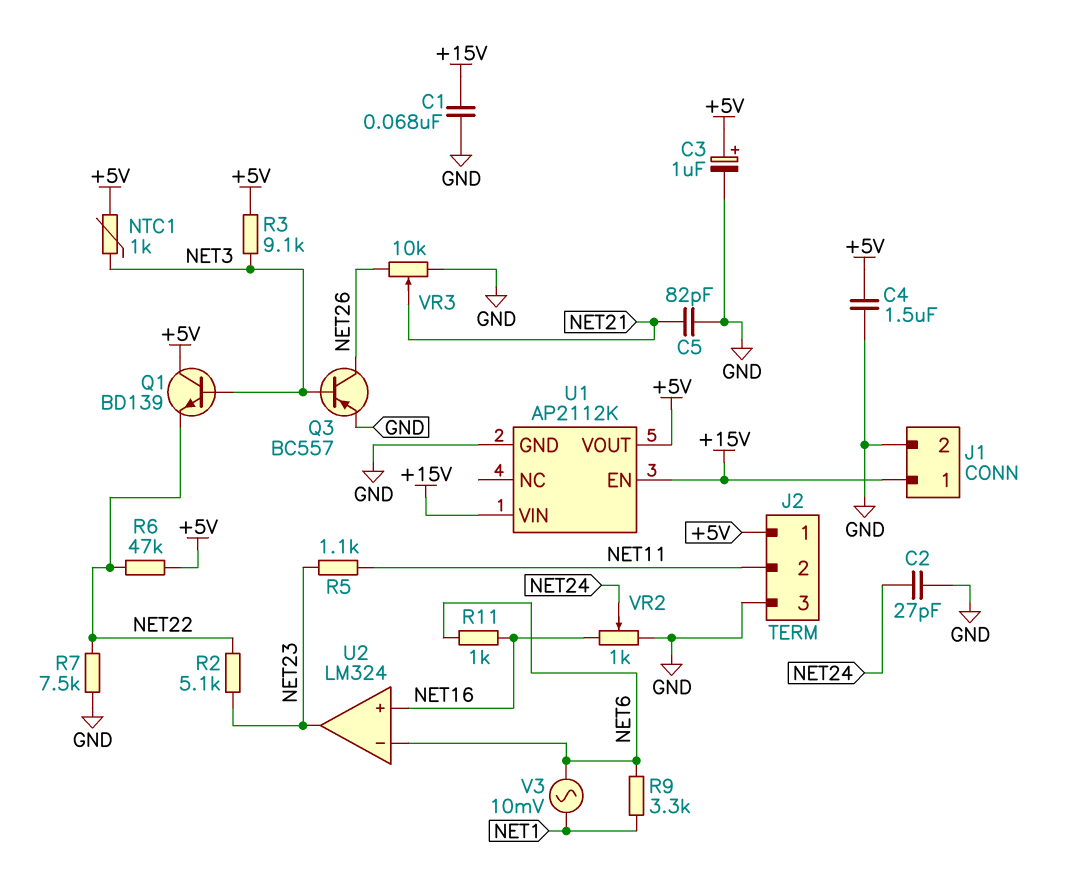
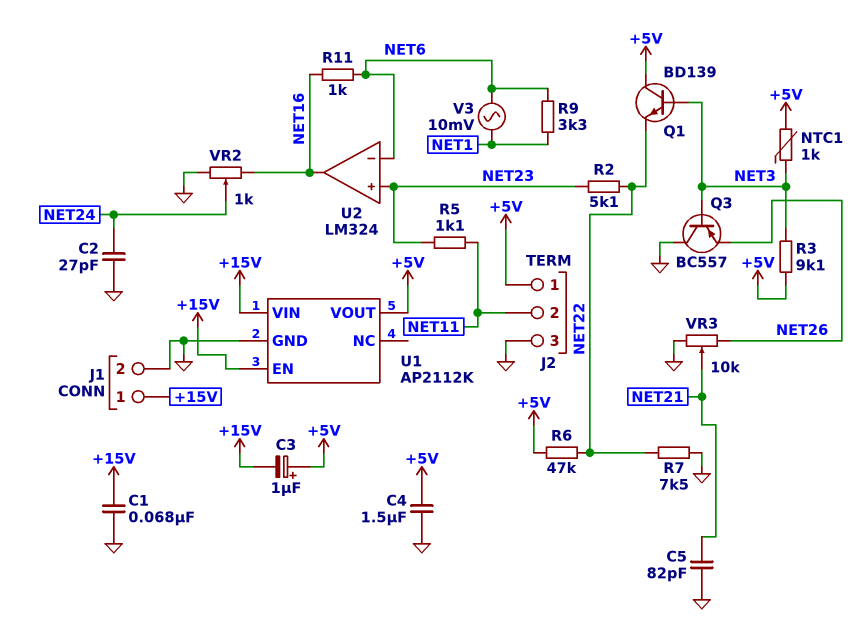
C3: 1uF (plus +5V, minus GND) -> 1uF (plus +5V, minus +15V)
Q3: PNP BC557 (B NET3, C NET26, E GND) -> PNP BC557 (B NET3, C GND, E NET26)
U2 pin in+: NET16 -> NET23
U2 pin out: NET23 -> NET16

